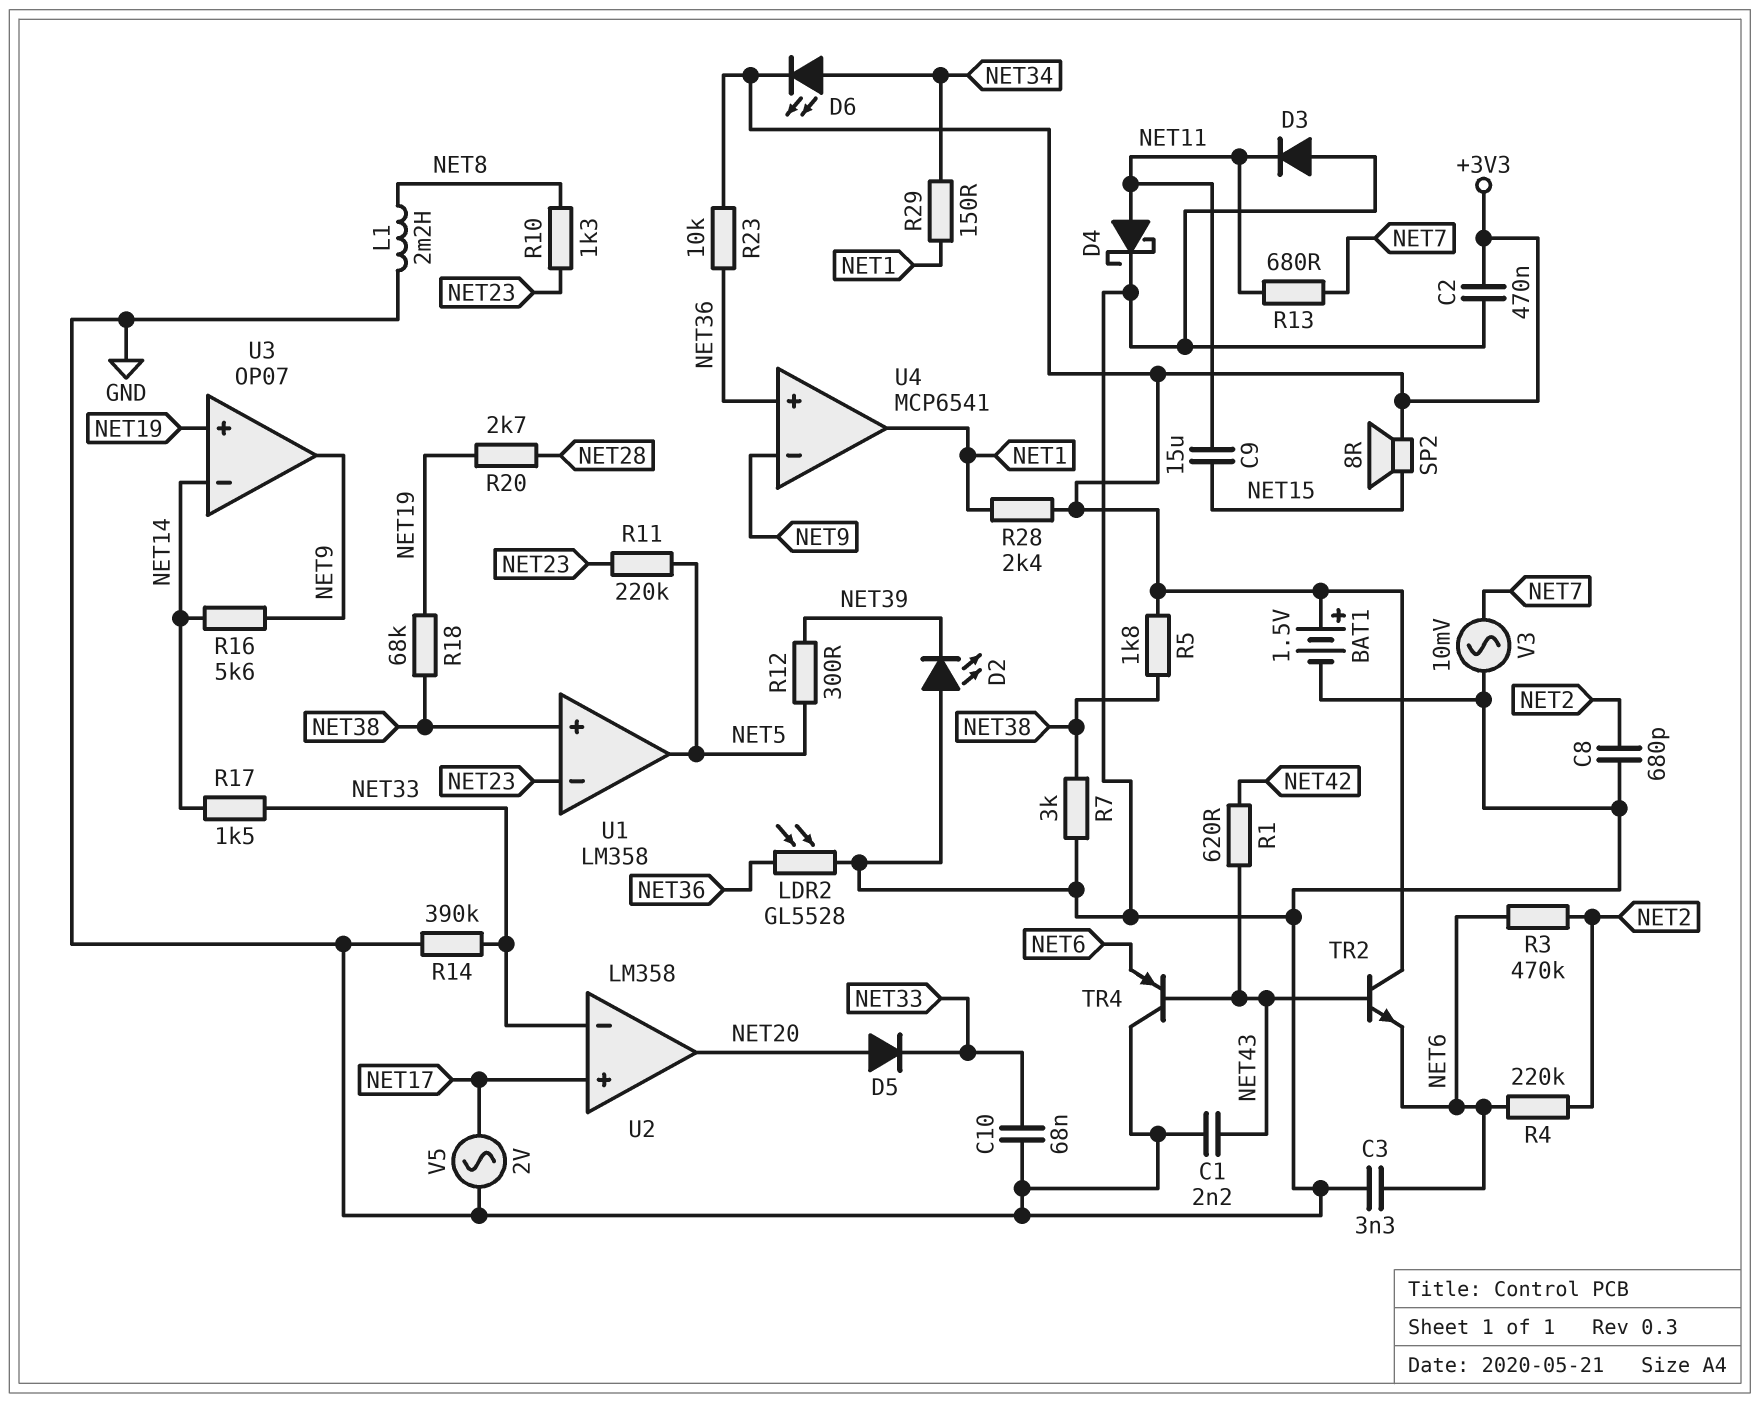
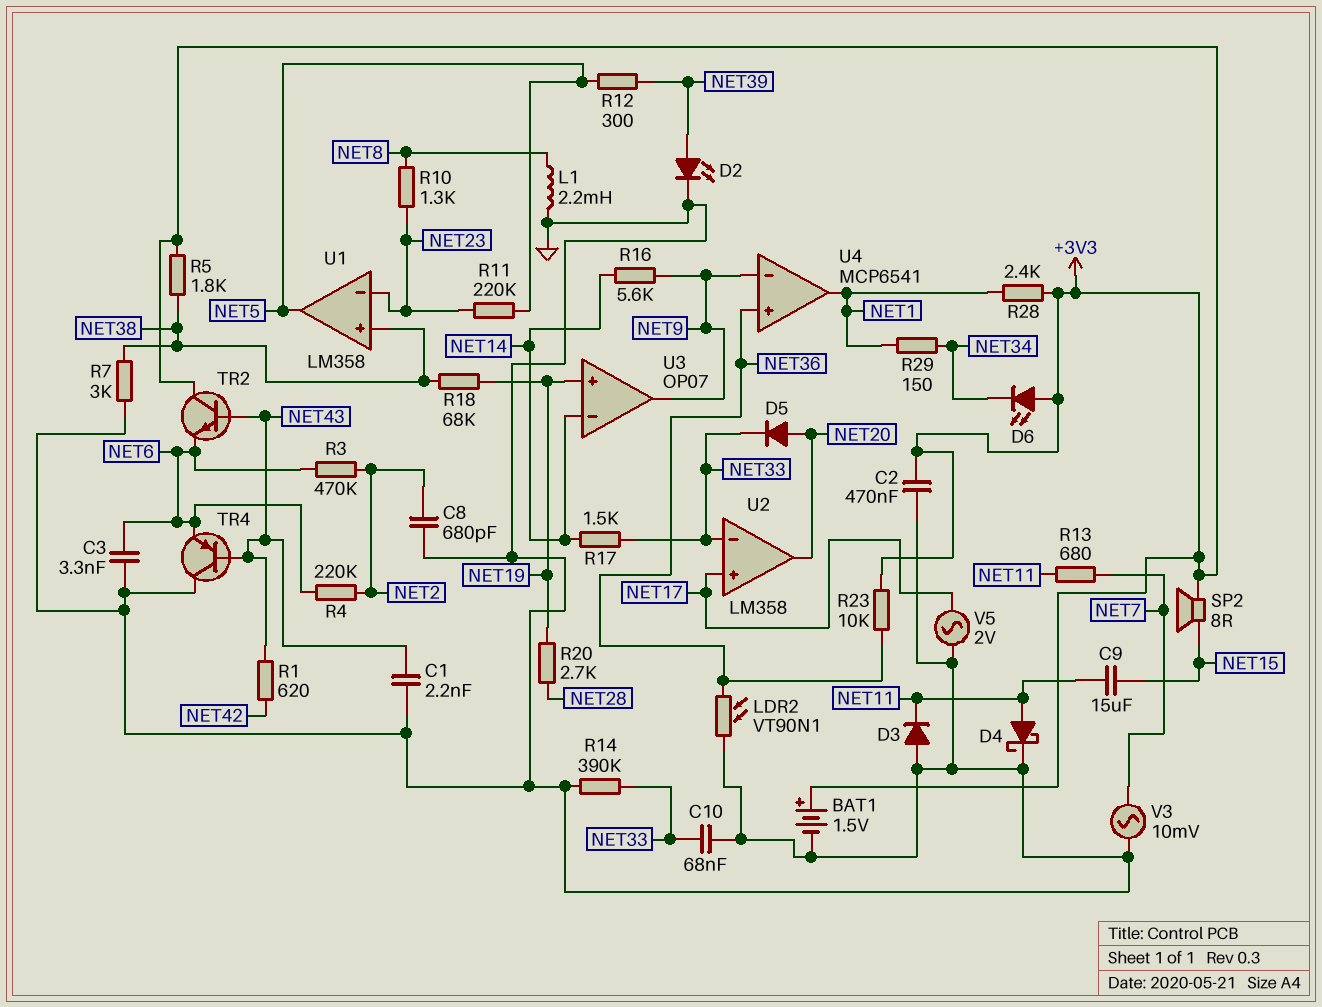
D2: LED (A GND, K NET39) -> LED (A NET39, K GND)
D6: LED (A NET34, K +3V3) -> LED (A +3V3, K NET34)
LDR2: GL5528 (GND, NET36) -> VT90N1 (GND, NET36)

